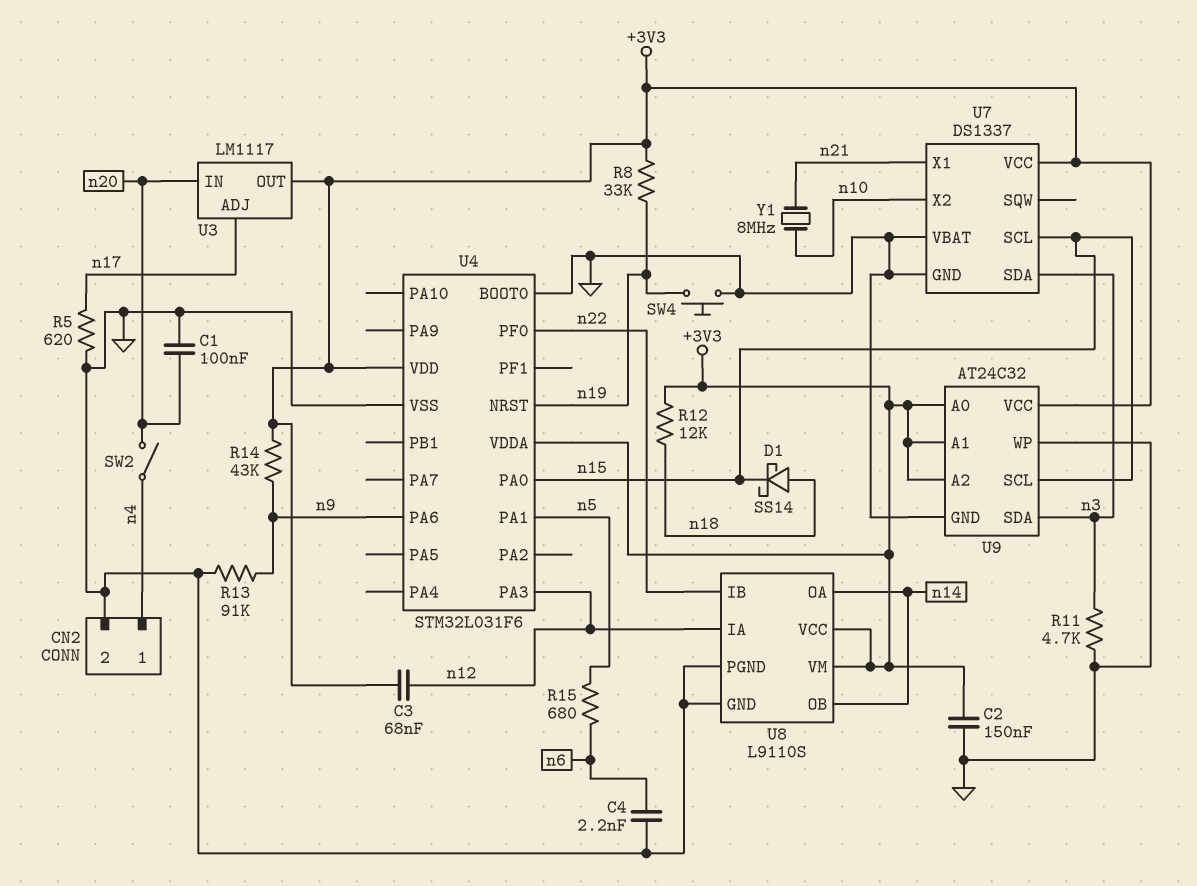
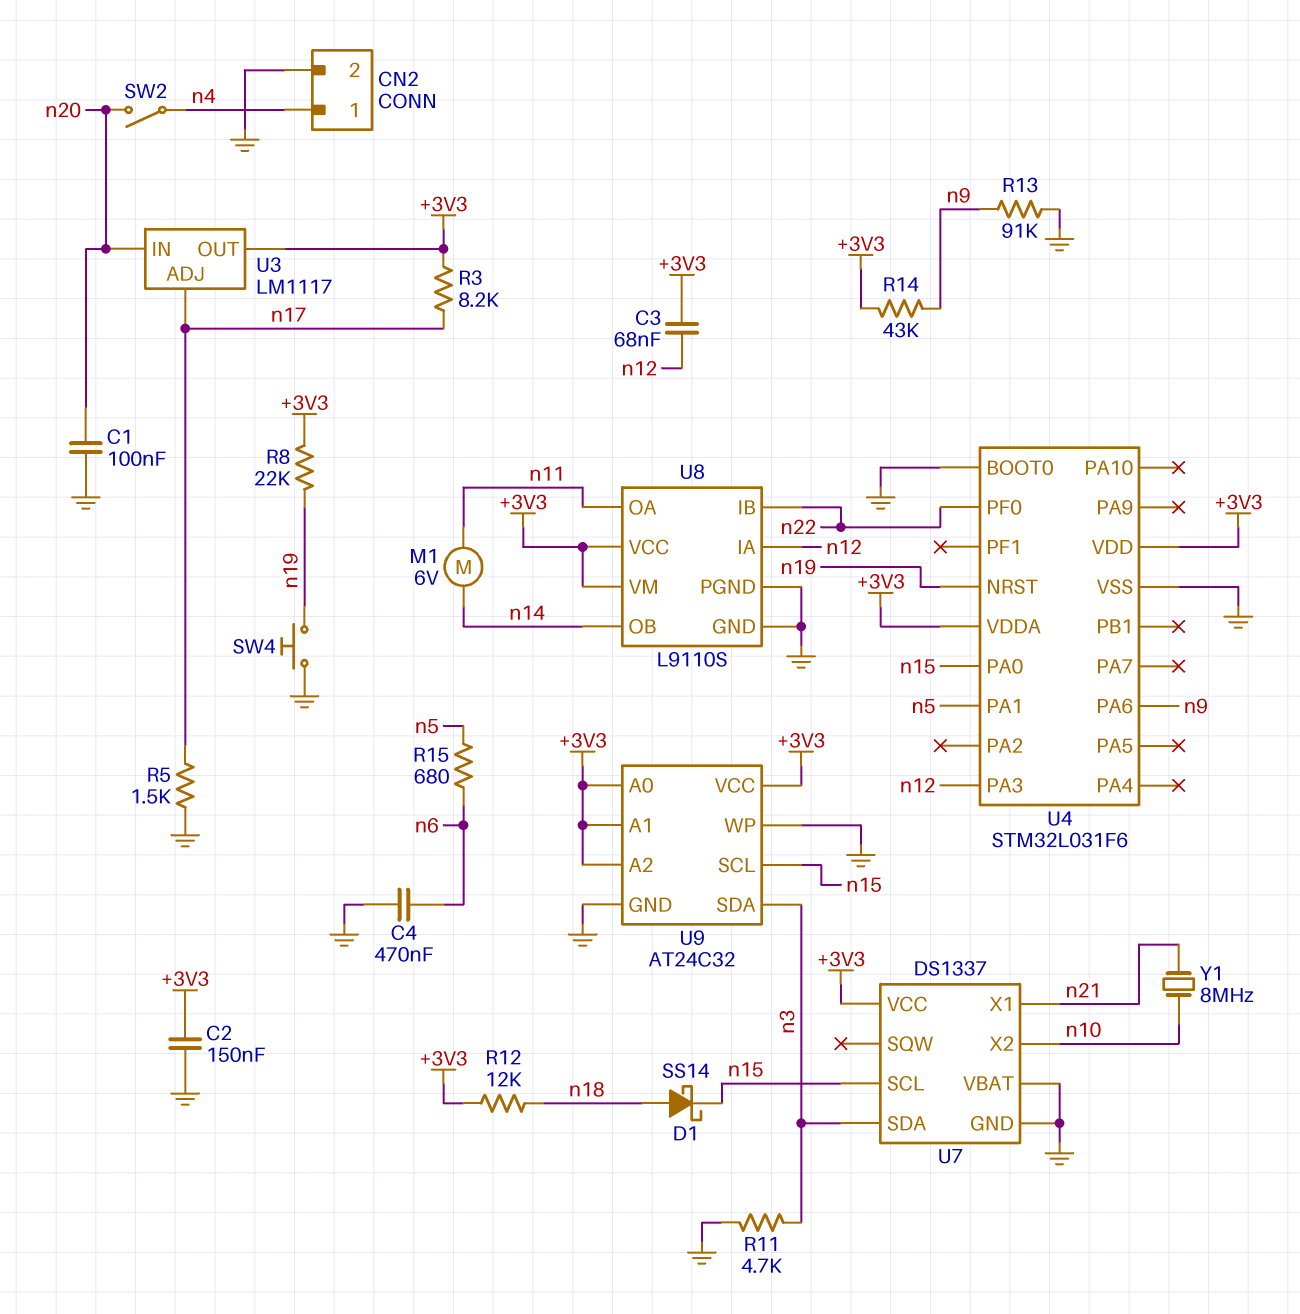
C4: 2.2nF (GND, n6) -> 470nF (GND, n6)
M1: none -> motor 6V (n11, n14)
R3: none -> 8.2k (+3V3, n17)
R5: 620 (GND, n17) -> 1.5k (GND, n17)
R8: 33k (+3V3, n19) -> 22k (+3V3, n19)
U8 pin OA: n14 -> n11

